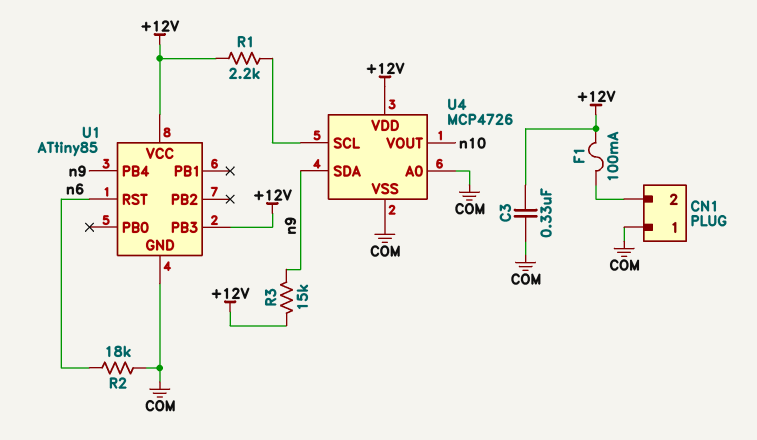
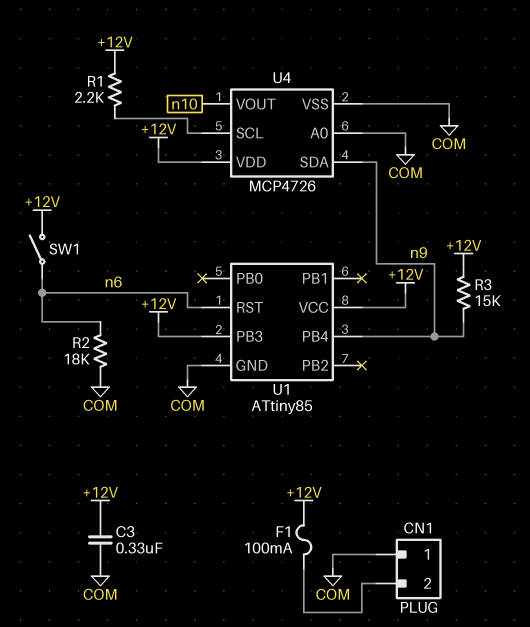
SW1: none -> switch (+12V, n6)

